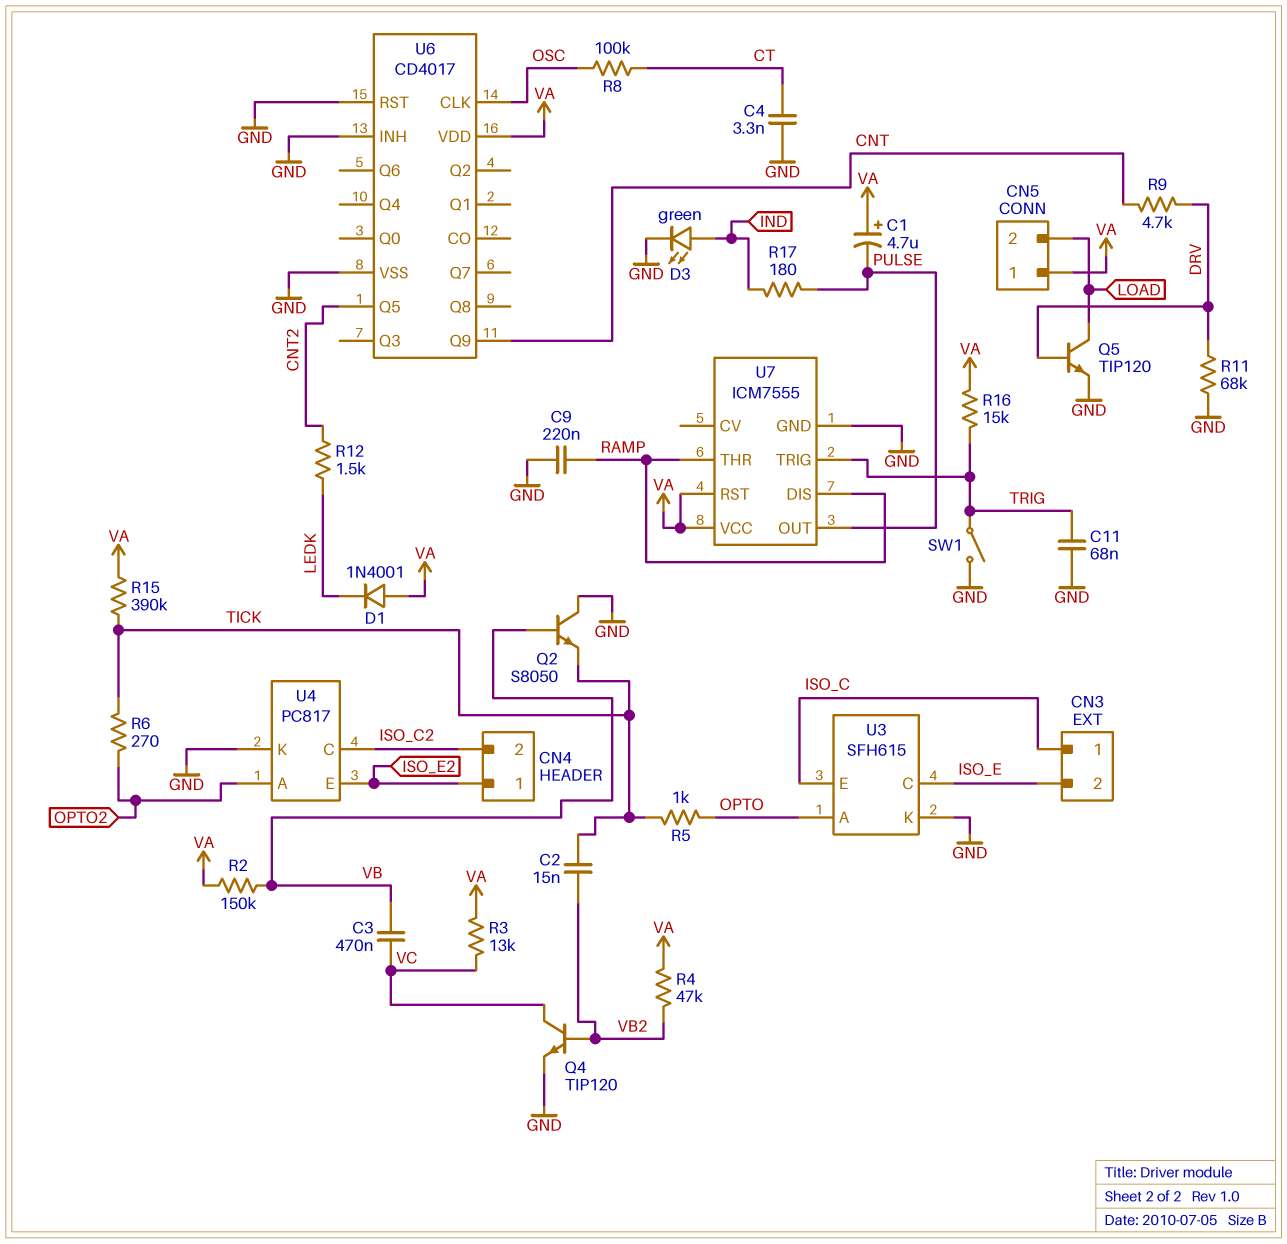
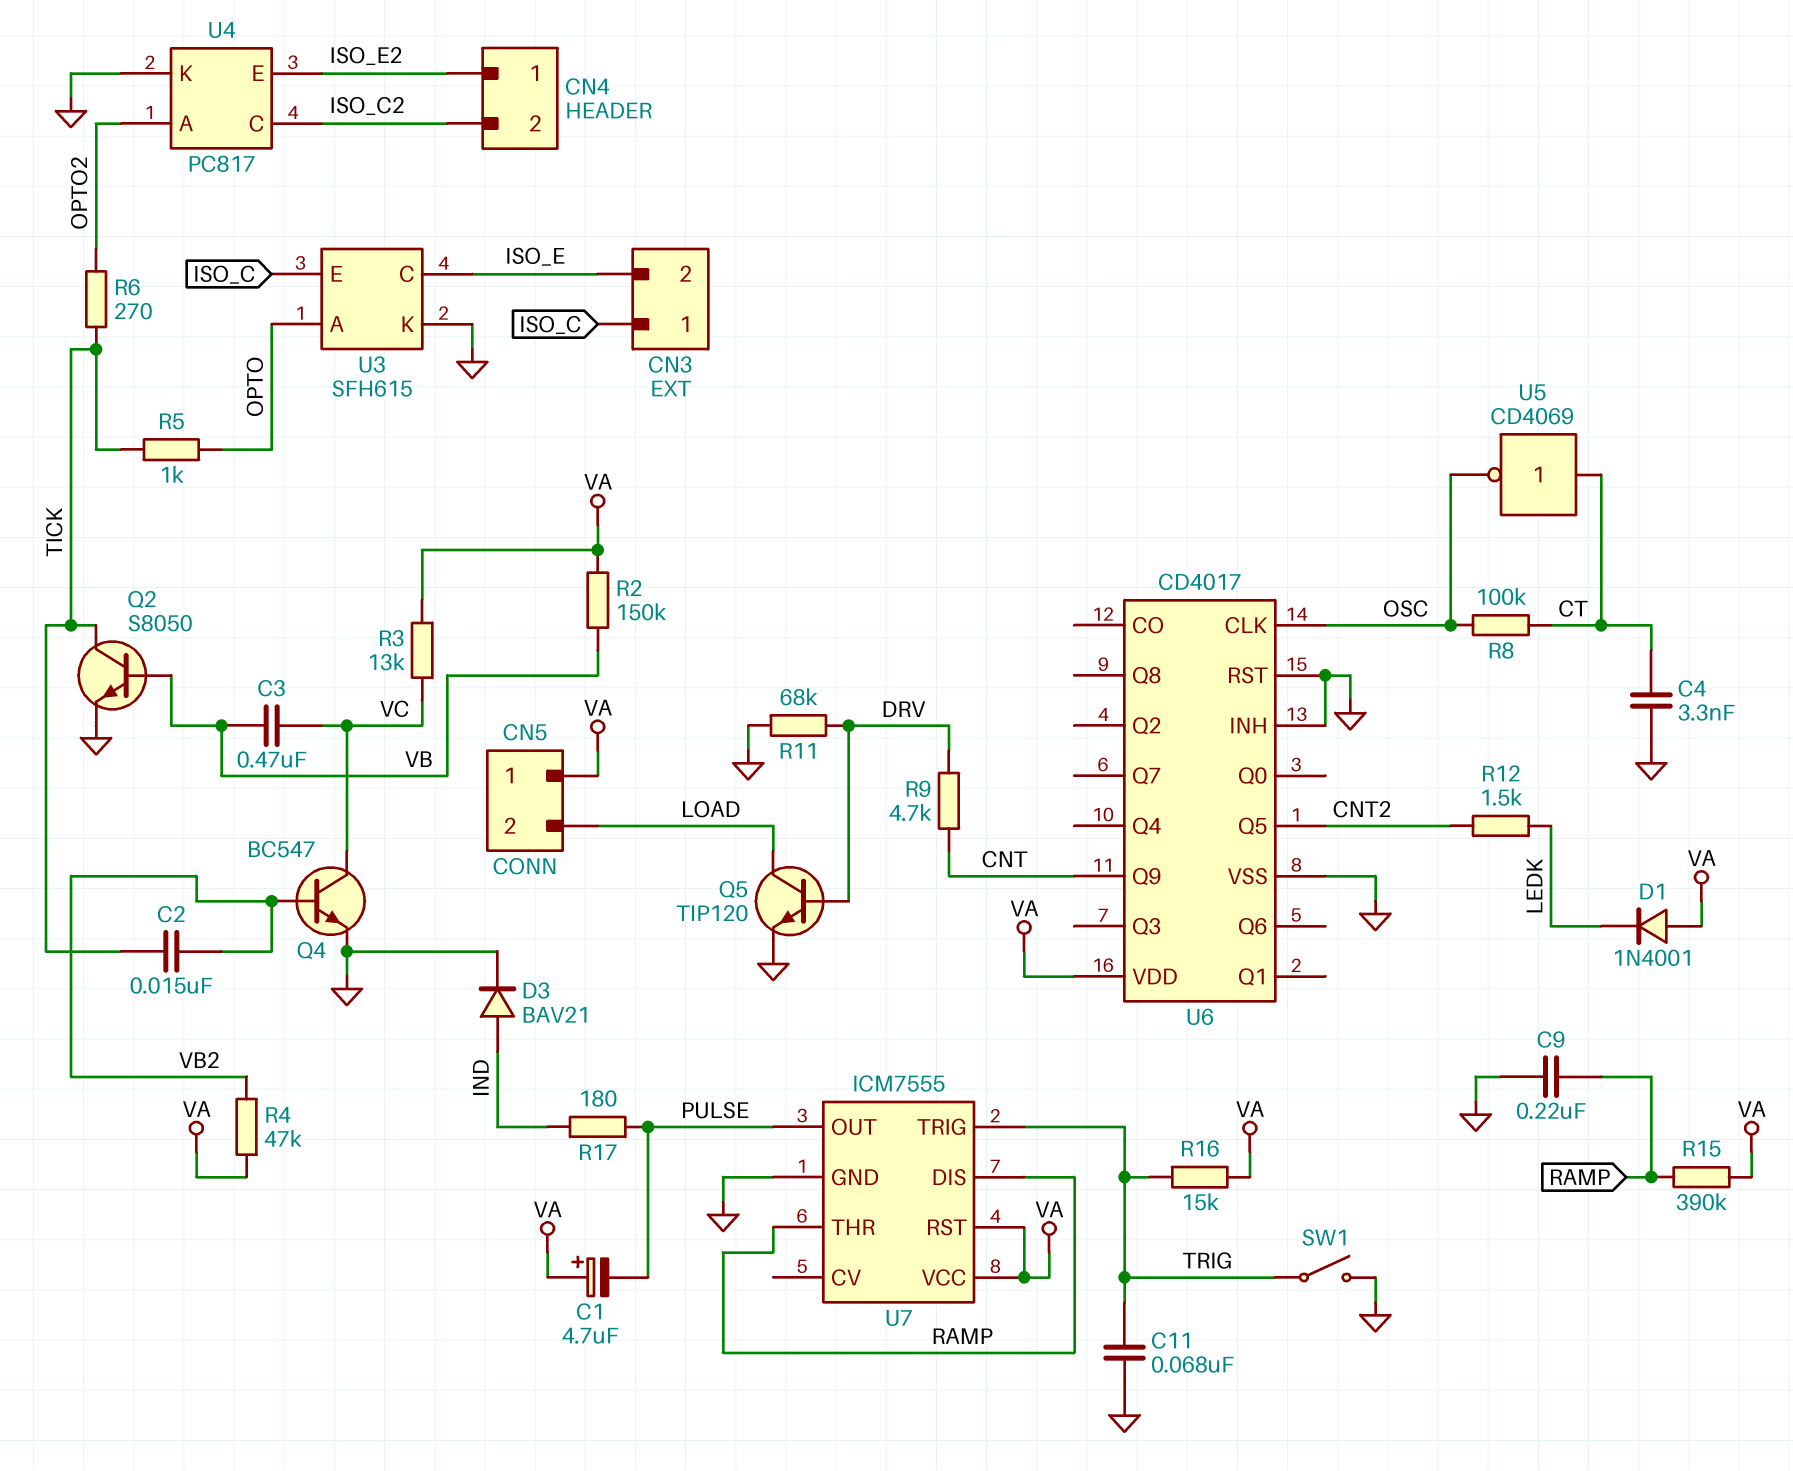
D3: LED green (A IND, K GND) -> diode BAV21 (A IND, K GND)
Q2: NPN S8050 (B VB, C GND, E TICK) -> NPN S8050 (B VB, C TICK, E GND)
Q4: NPN TIP120 (B VB2, C VC, E GND) -> NPN BC547 (B VB2, C VC, E GND)
R15: 390k (TICK, VA) -> 390k (RAMP, VA)
U5: none -> NOT CD4069 (in CT, out OSC)

